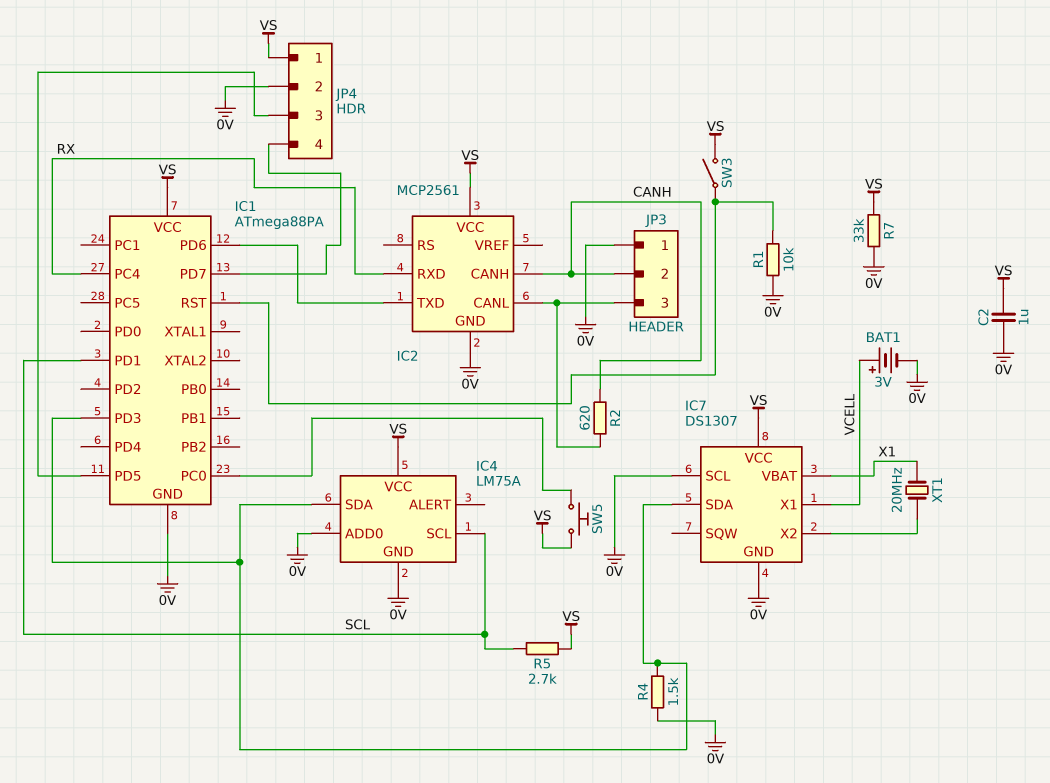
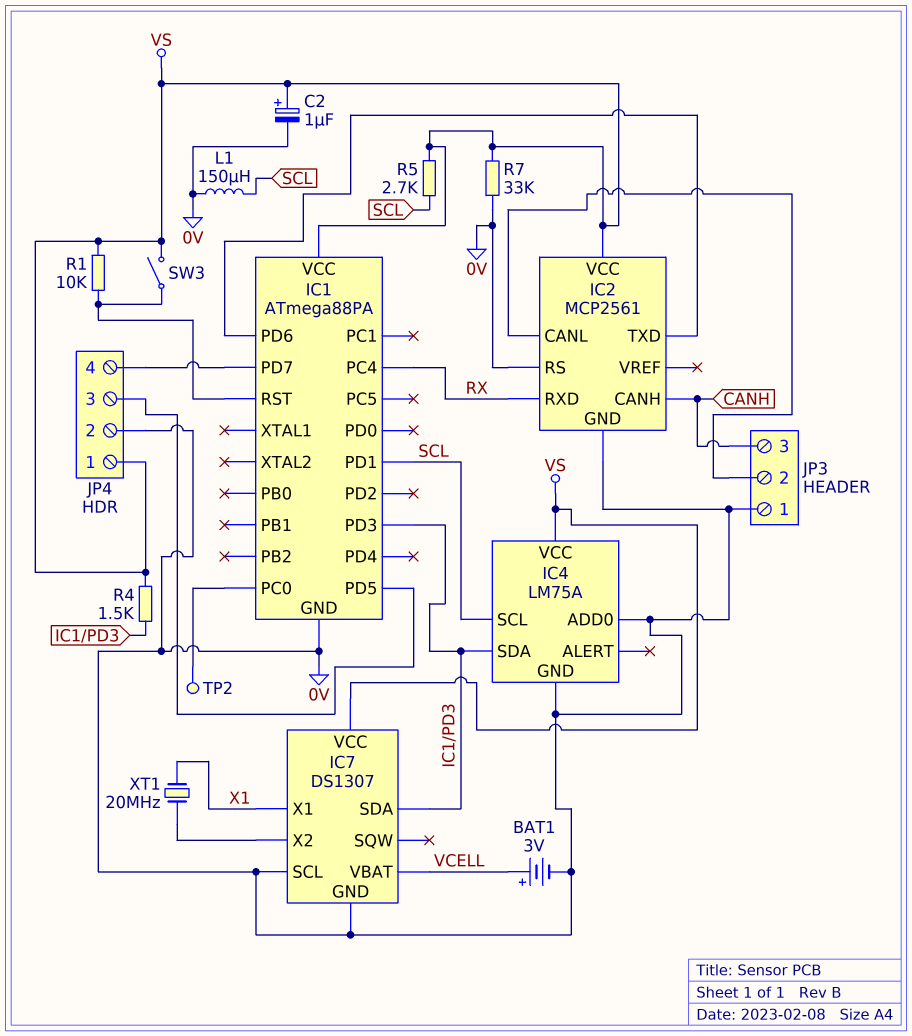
C2: 1uF (0V, VS) -> 1uF (plus VS, minus 0V)
IC2 pin RS: none -> 0V
IC7 pin VBAT: X1 -> VCELL
IC7 pin X1: VCELL -> X1
JP3 pin 2: CANH -> IC2/CANL
JP3 pin 3: IC2/CANL -> CANH
L1: none -> 150uH (0V, SCL)
R1: 10k (0V, IC1/RST) -> 10k (IC1/RST, VS)
R2: 620 (CANH, IC2/CANL) -> none
R4: 1.5k (0V, IC1/PD3) -> 1.5k (IC1/PD3, VS)
SW5: button (IC1/PC0, VS) -> none
TP2: none -> test point (IC1/PC0)

